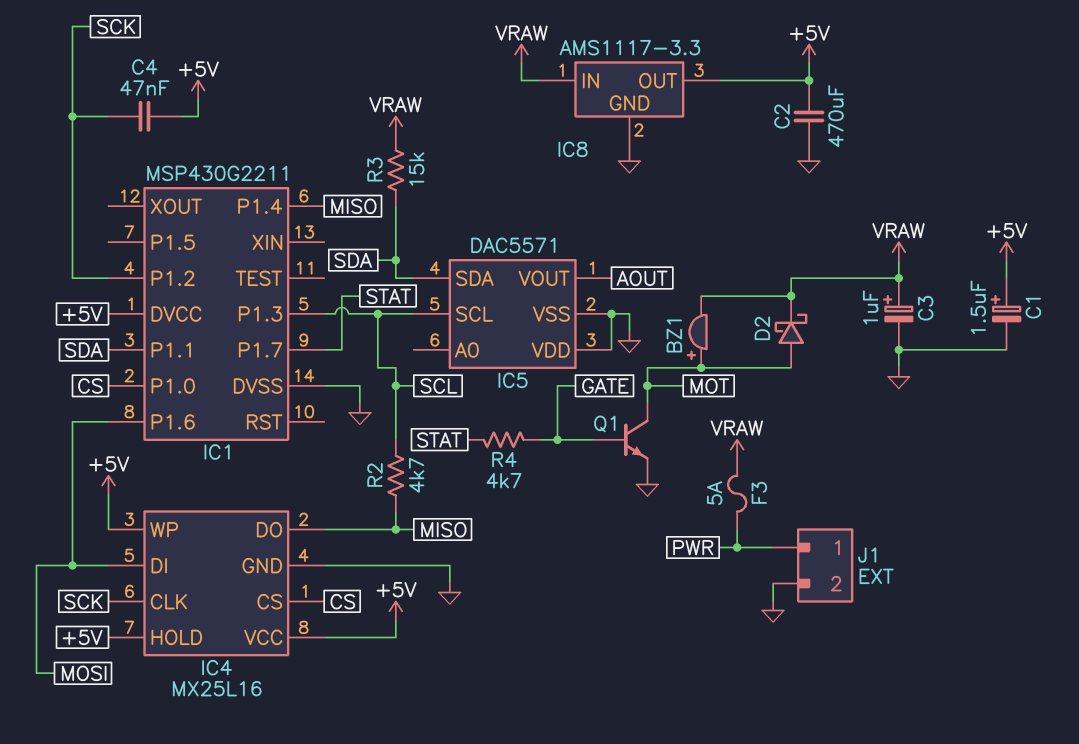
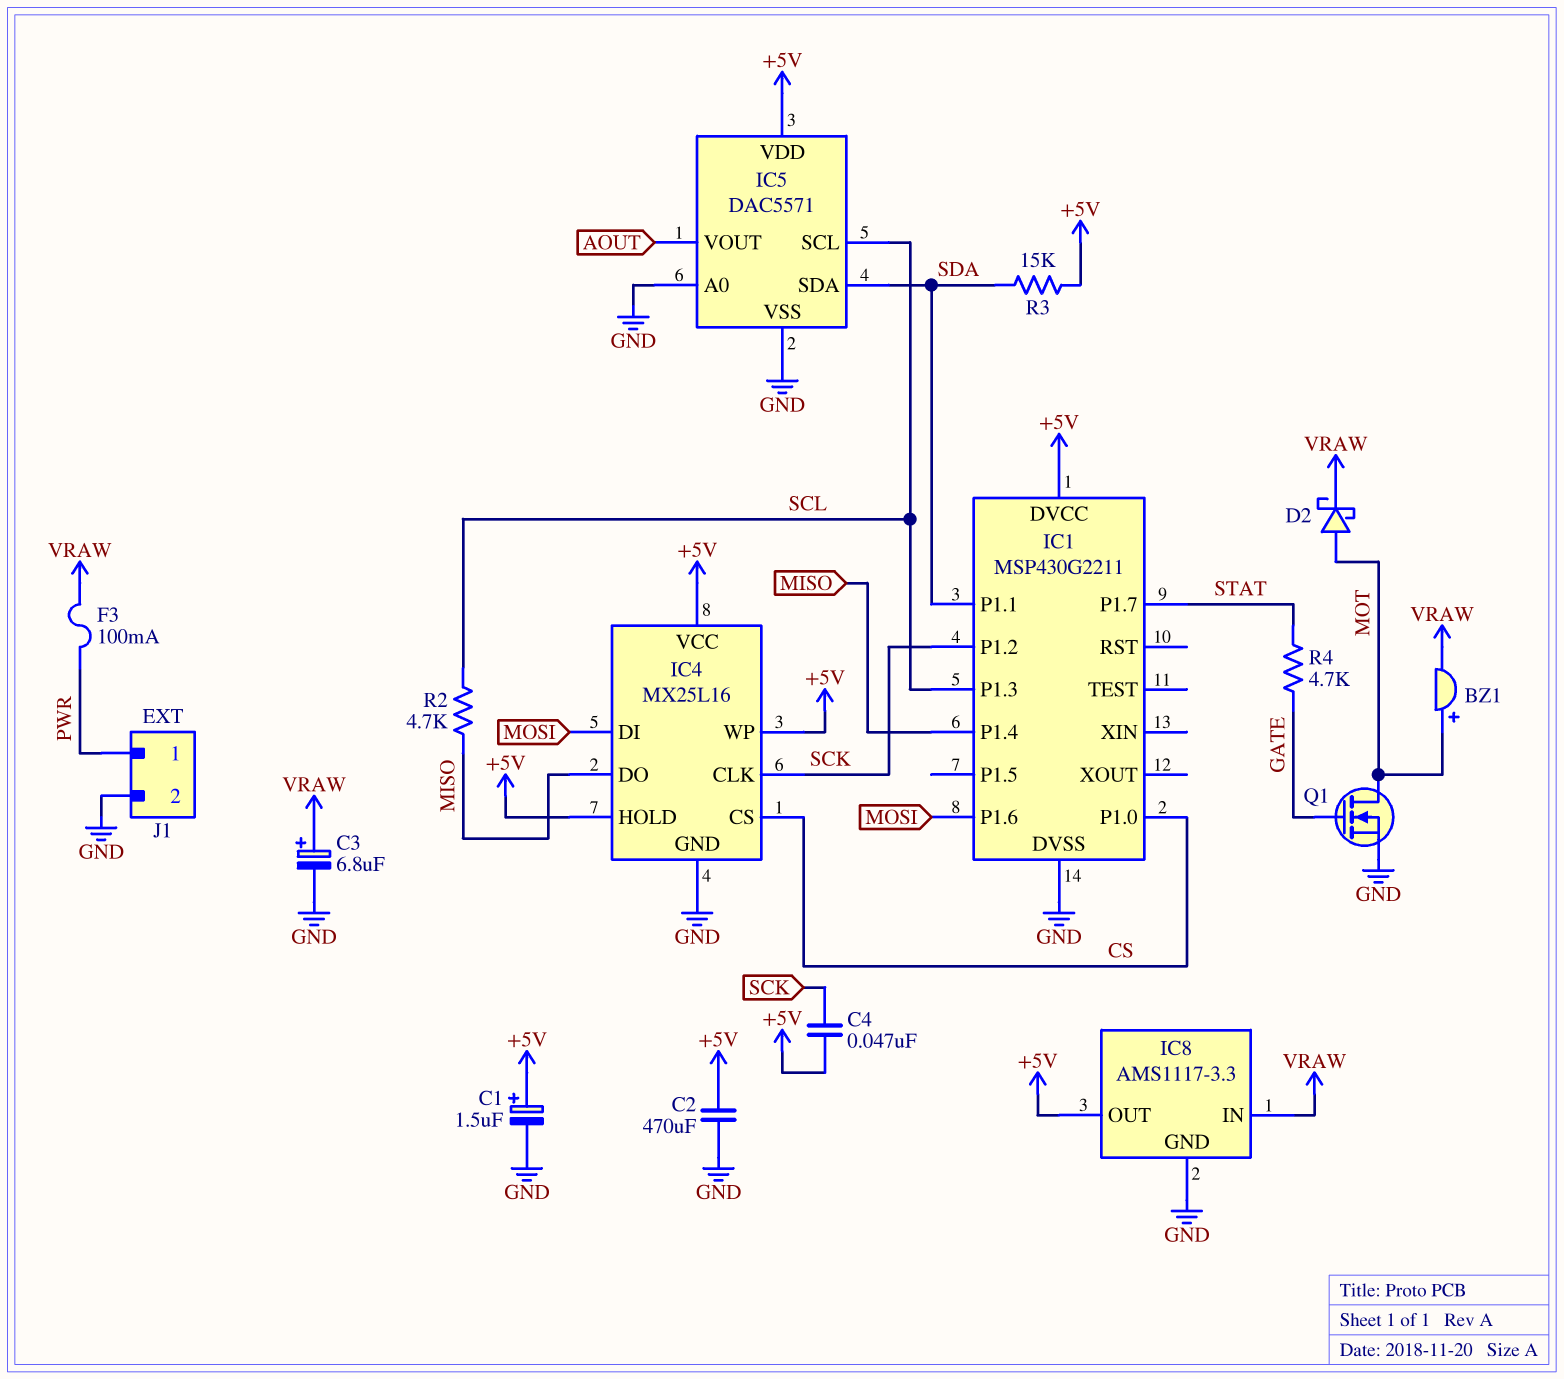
C3: 1uF (plus VRAW, minus GND) -> 6.8uF (plus VRAW, minus GND)
F3: 5A (PWR, VRAW) -> 100mA (PWR, VRAW)
IC5 pin A0: none -> GND
IC5 pin VDD: GND -> +5V
Q1: NPN (B GATE, C MOT, E GND) -> NMOS (G GATE, D MOT, S GND)
R3: 15k (SDA, VRAW) -> 15k (+5V, SDA)

